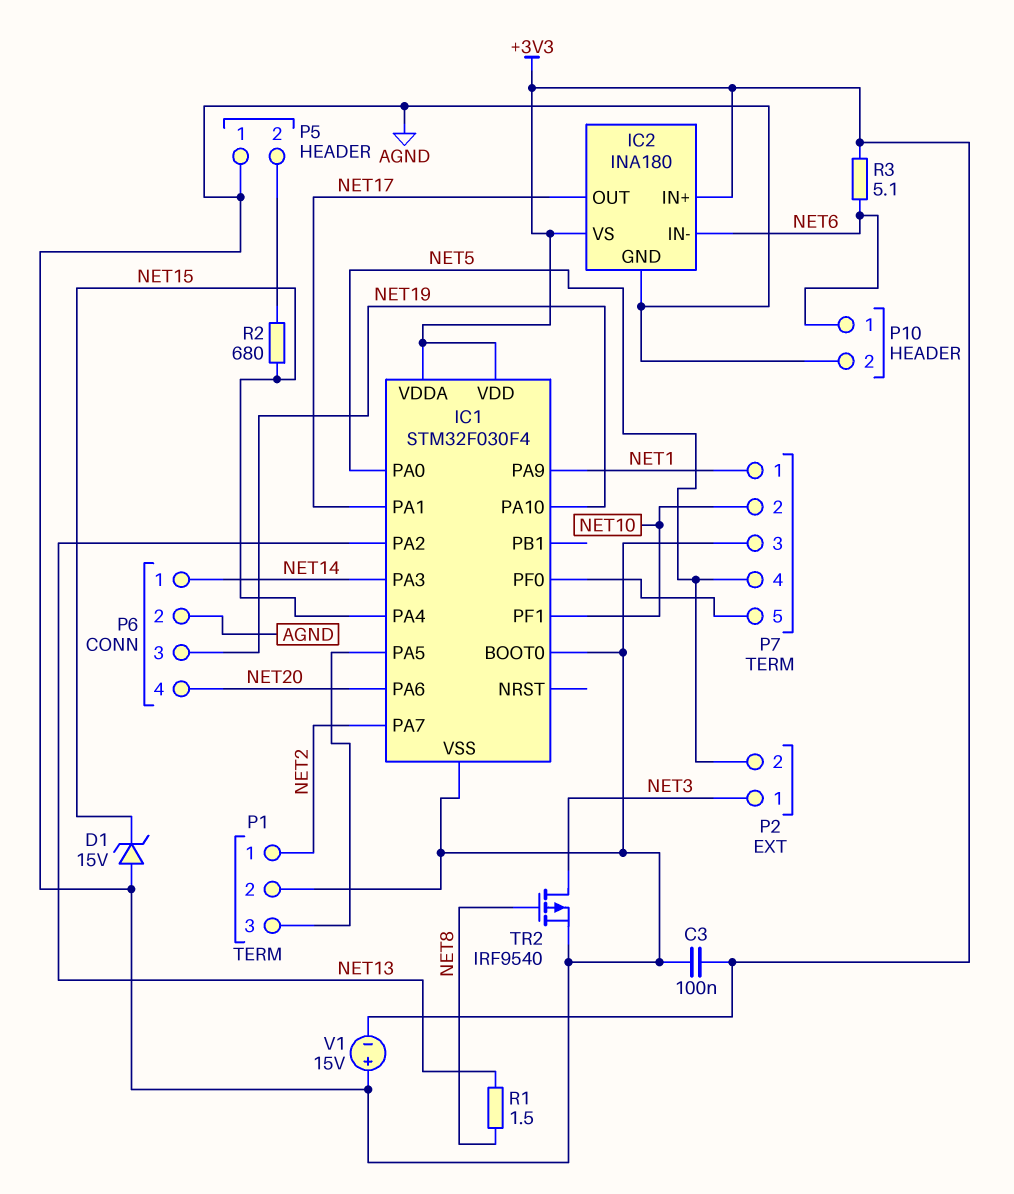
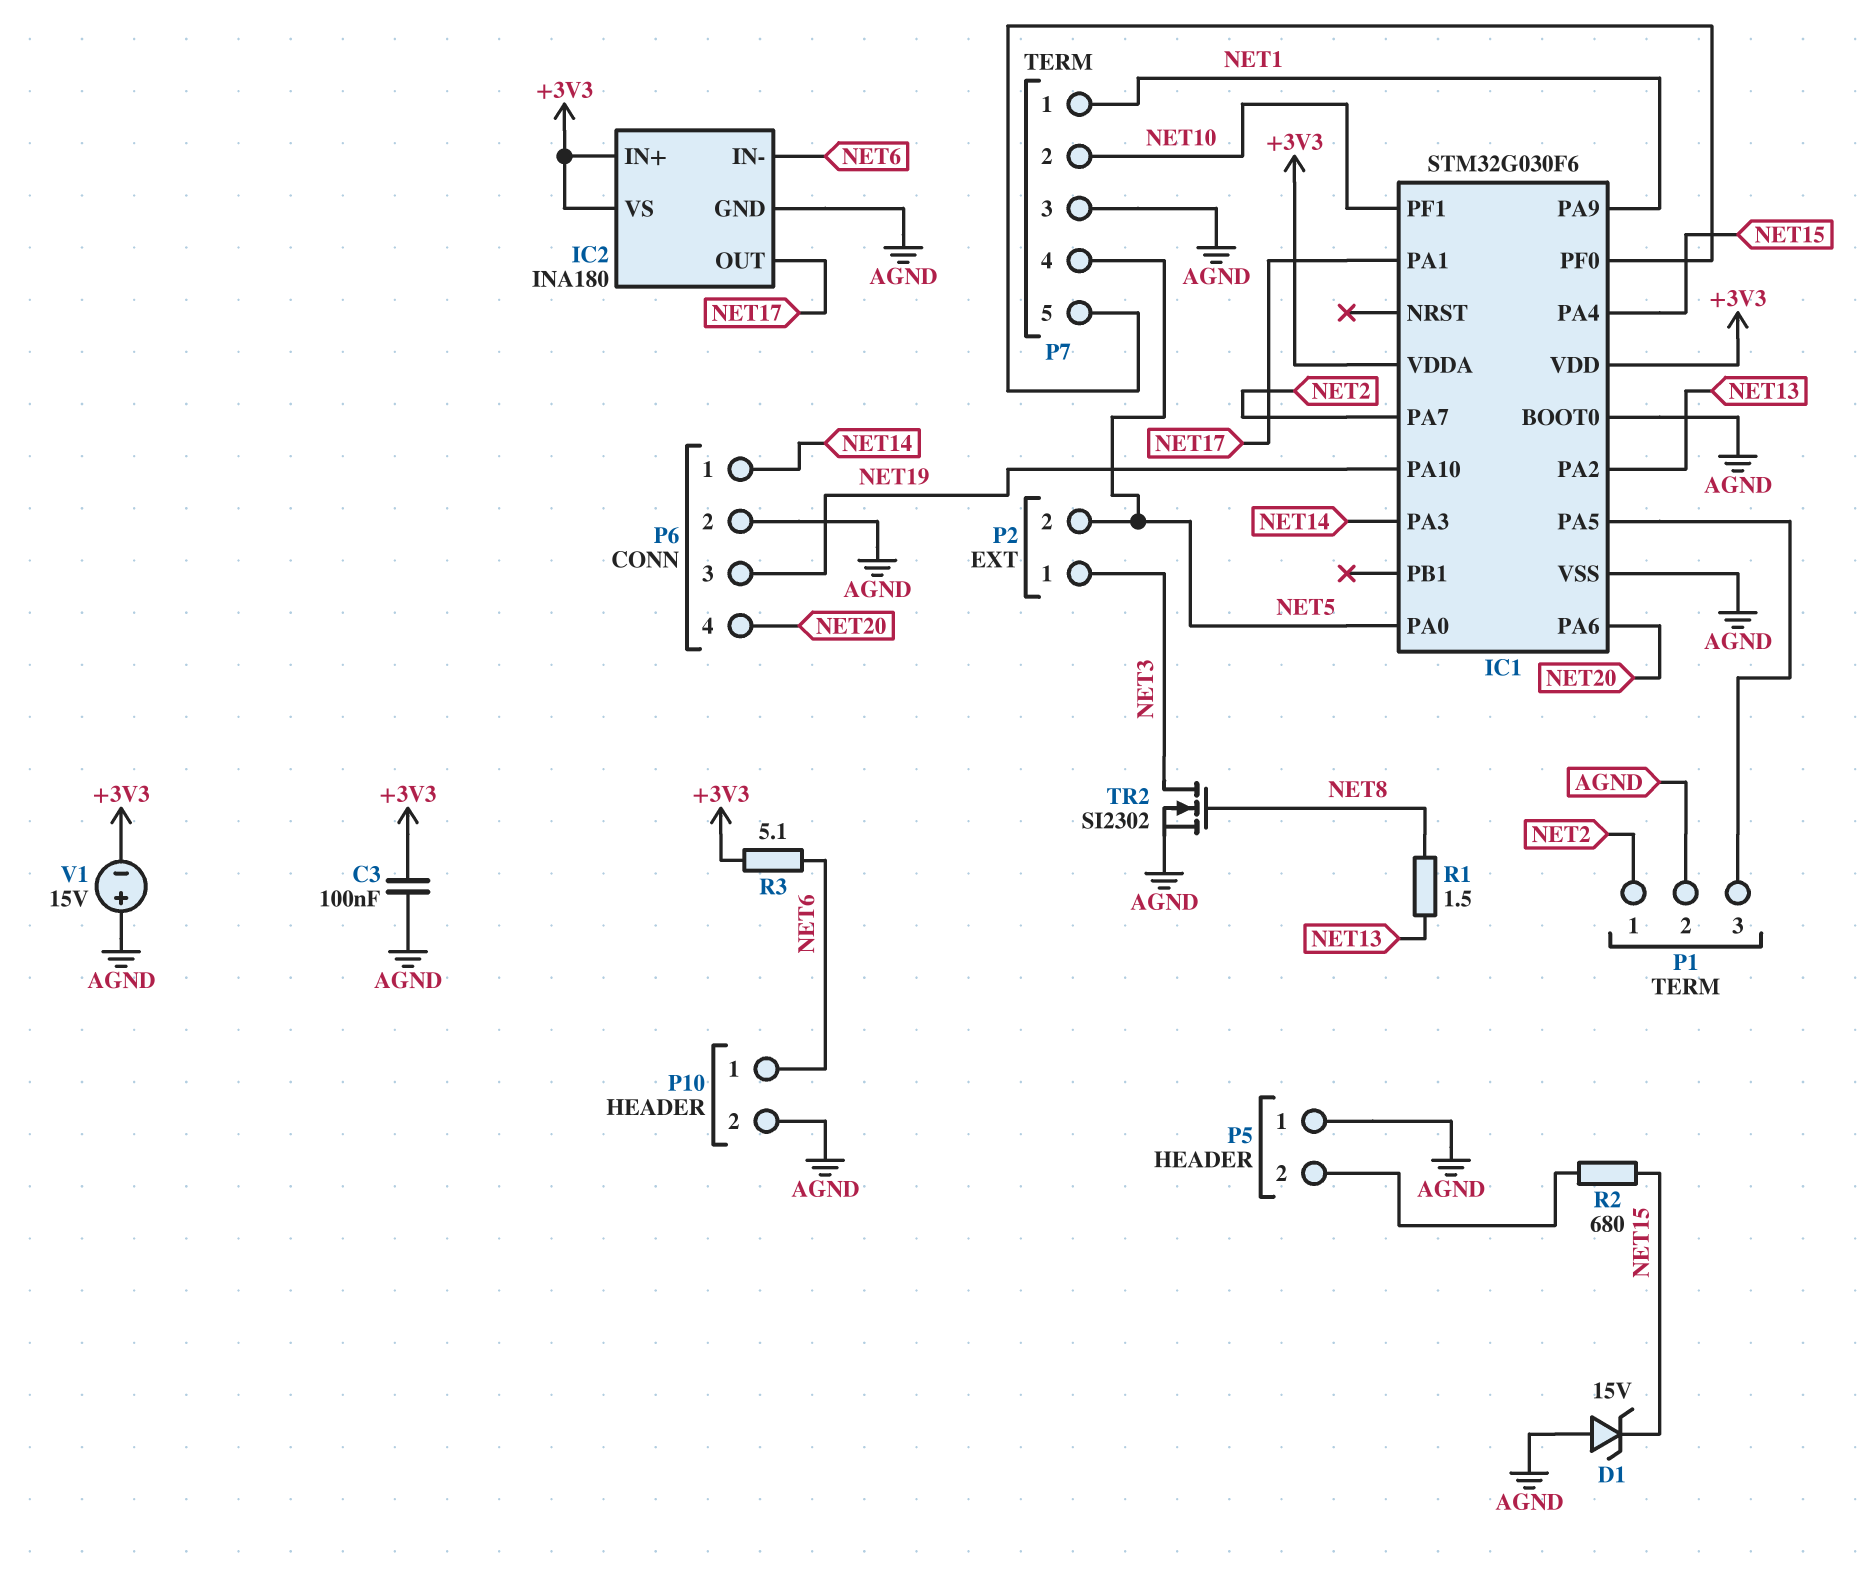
IC1: STM32F030F4 -> STM32G030F6
TR2: PMOS IRF9540 (G NET8, D NET3, S AGND) -> NMOS SI2302 (G NET8, D NET3, S AGND)

